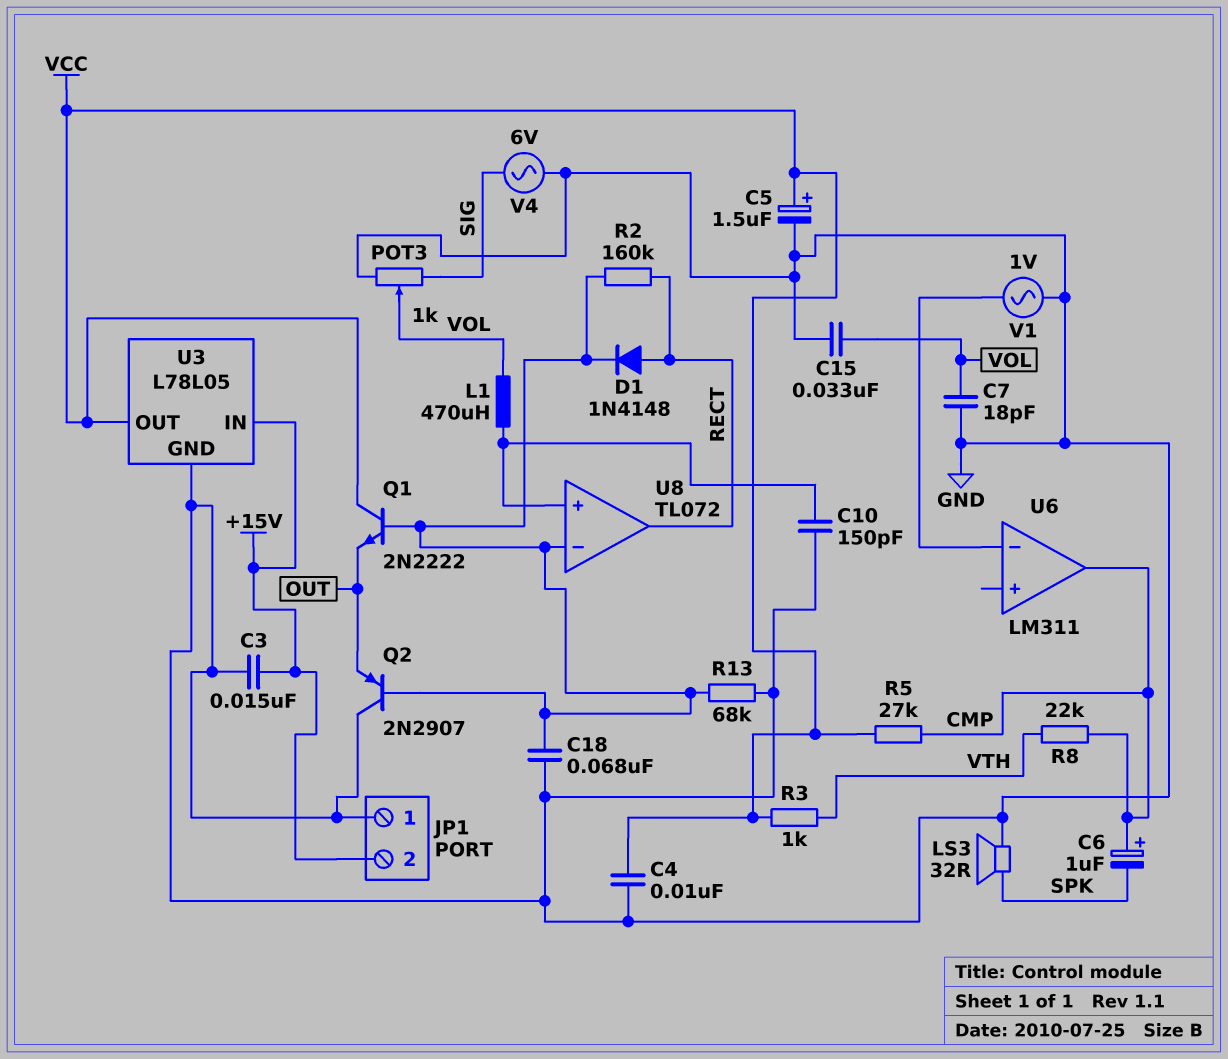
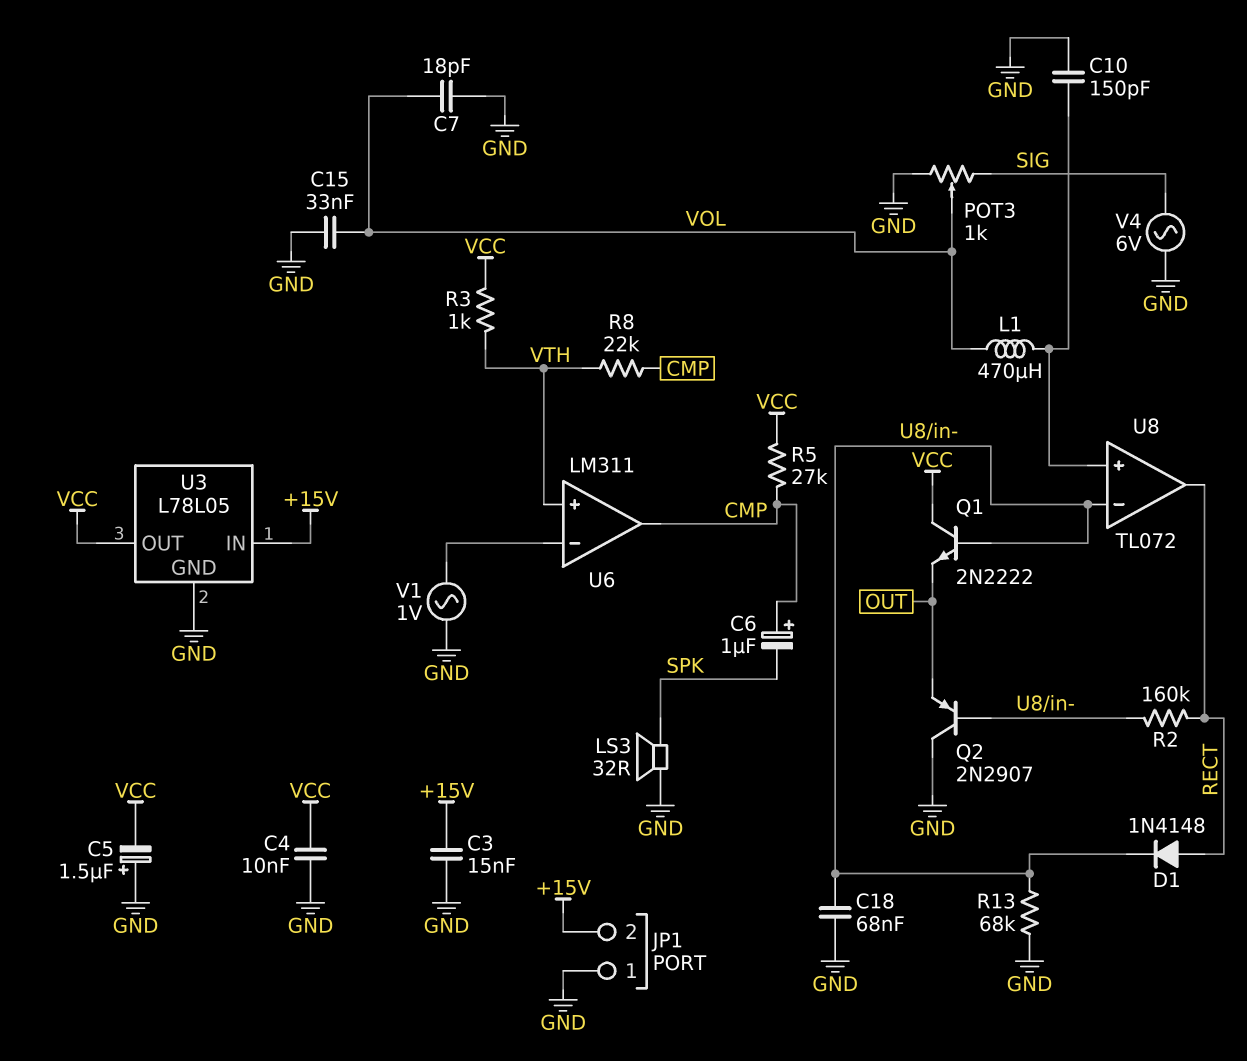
C5: 1.5uF (plus VCC, minus GND) -> 1.5uF (plus GND, minus VCC)
U6 pin in+: none -> VTH

